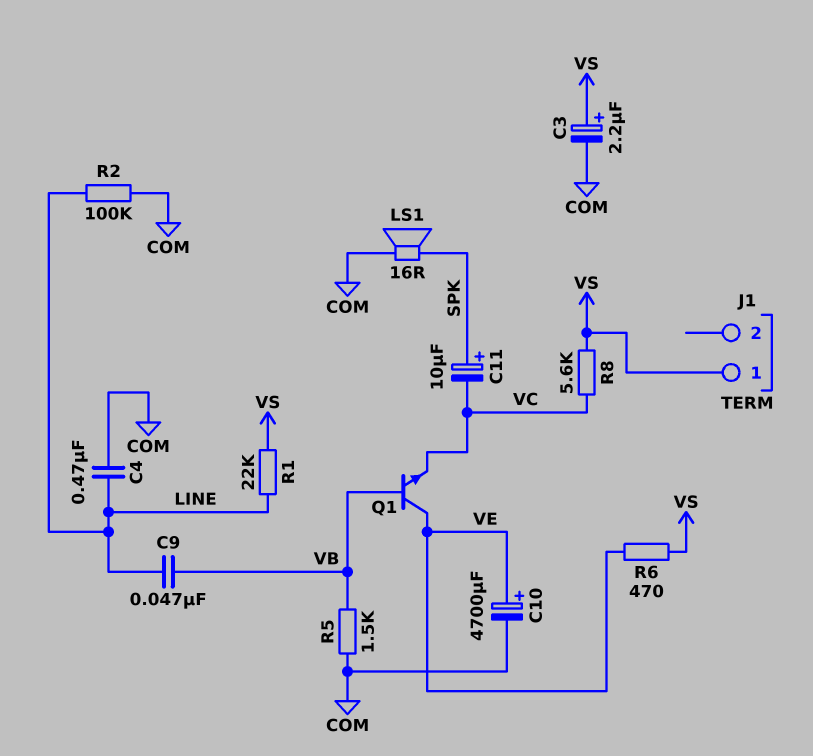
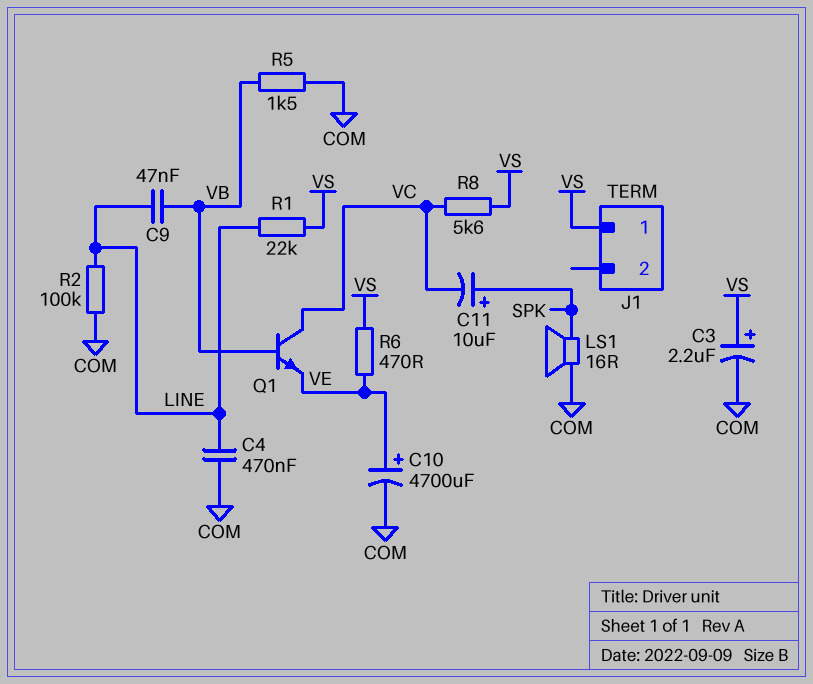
Q1: NPN (B VB, C VE, E VC) -> NPN (B VB, C VC, E VE)

